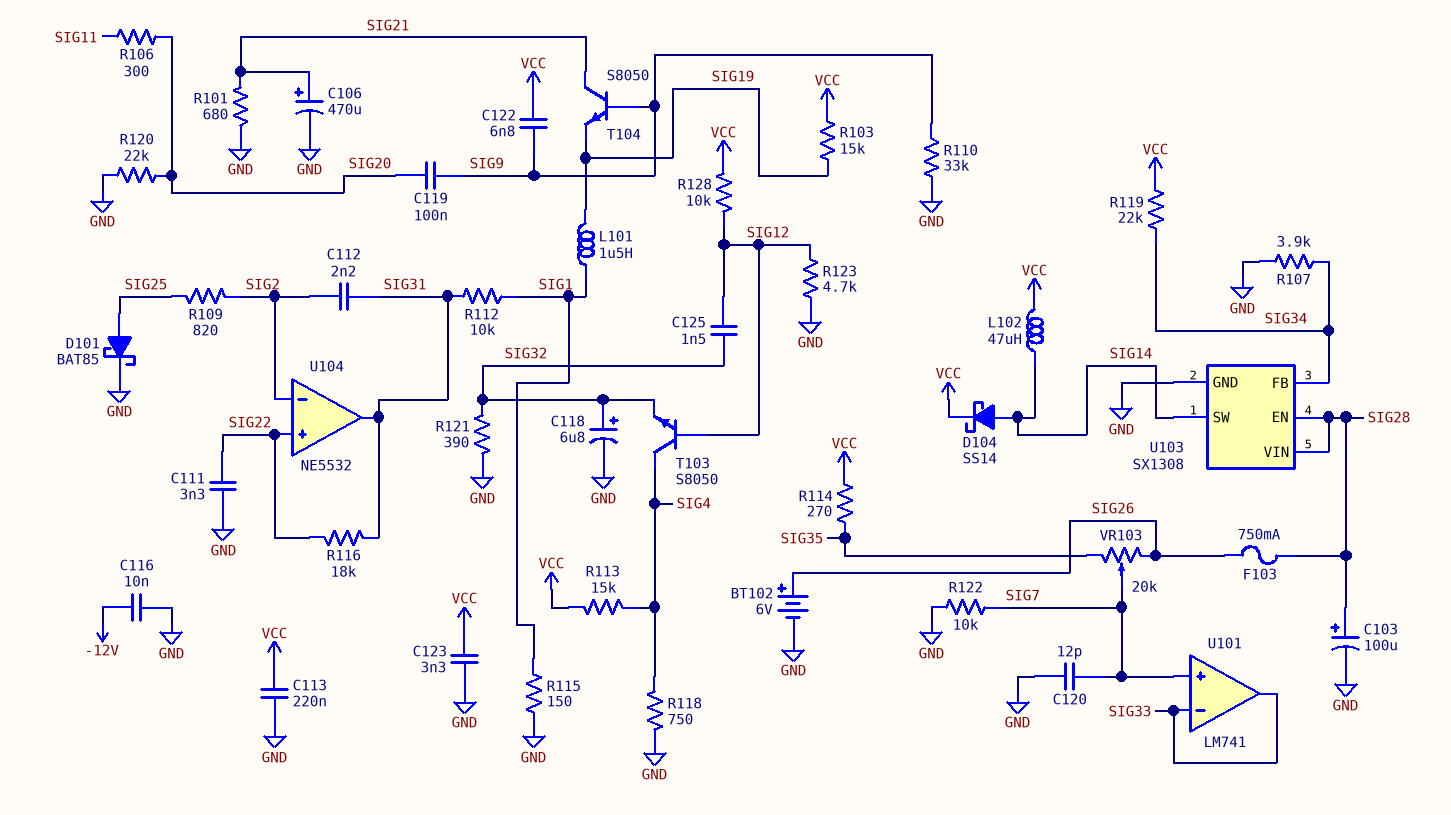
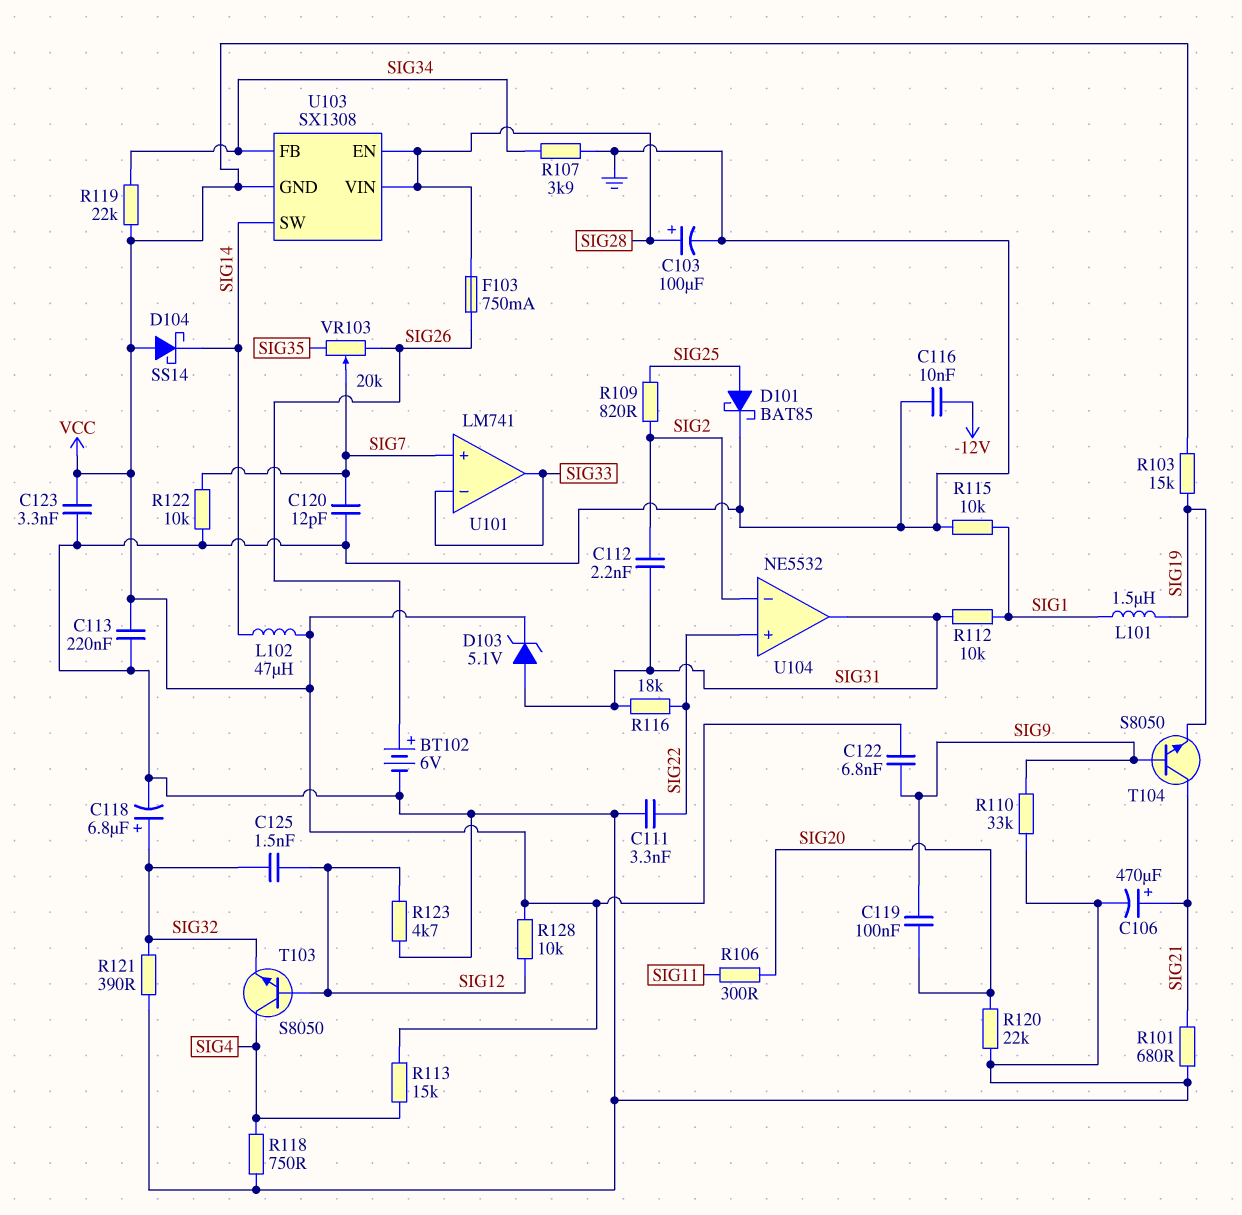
D103: none -> zener 5.1V (A SIG31, K VCC)
D104: schottky SS14 (A SIG14, K VCC) -> schottky SS14 (A VCC, K SIG14)
R114: 270 (SIG35, VCC) -> none
R115: 150 (GND, SIG1) -> 10k (GND, SIG1)
U103 pin GND: GND -> VCC

